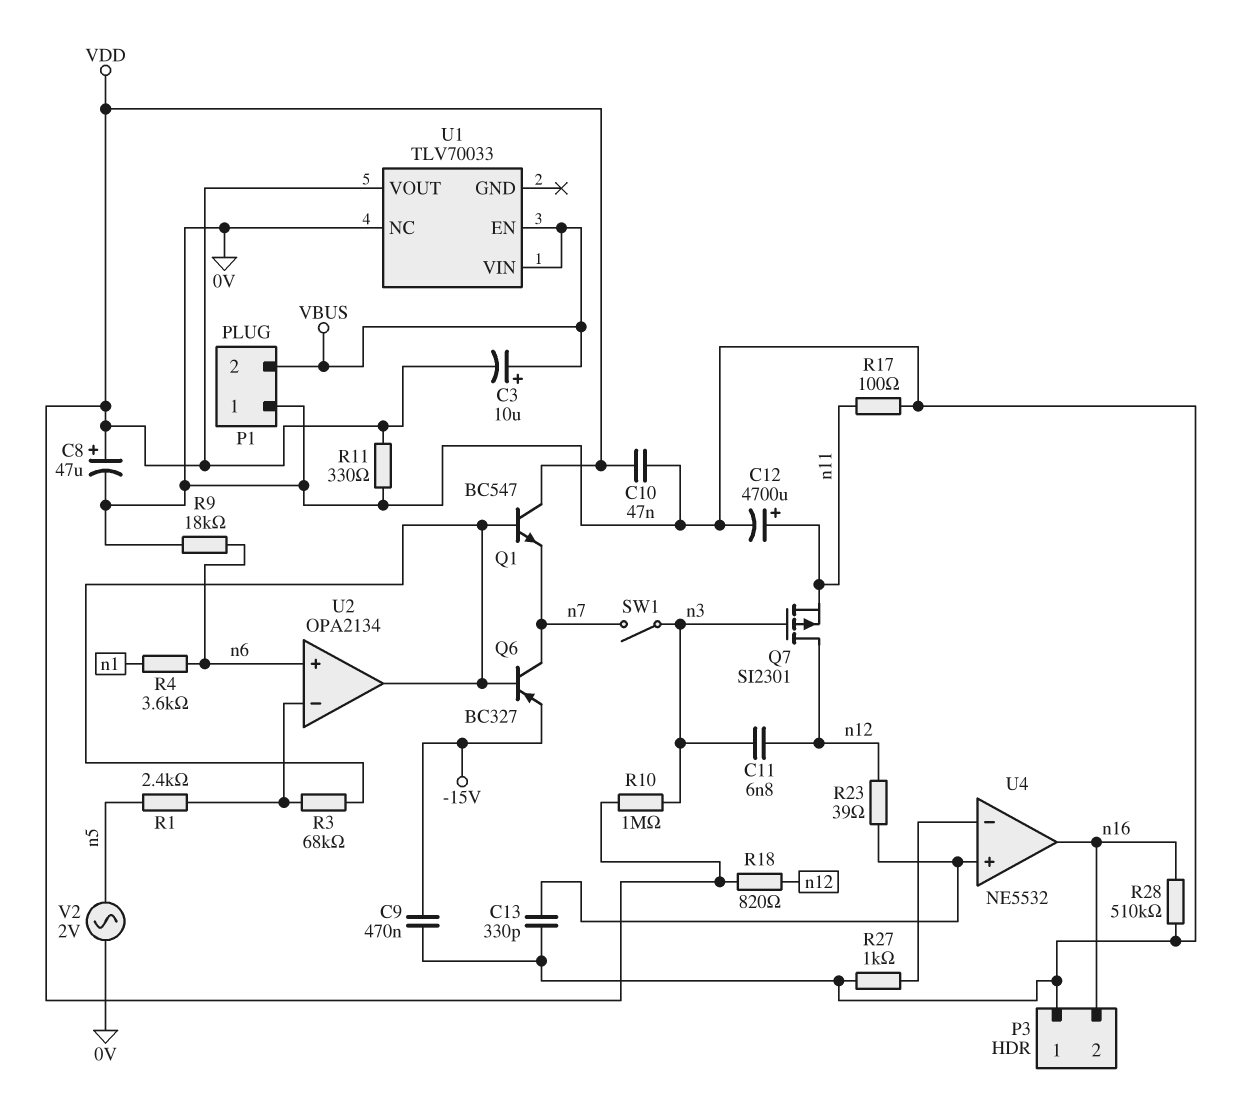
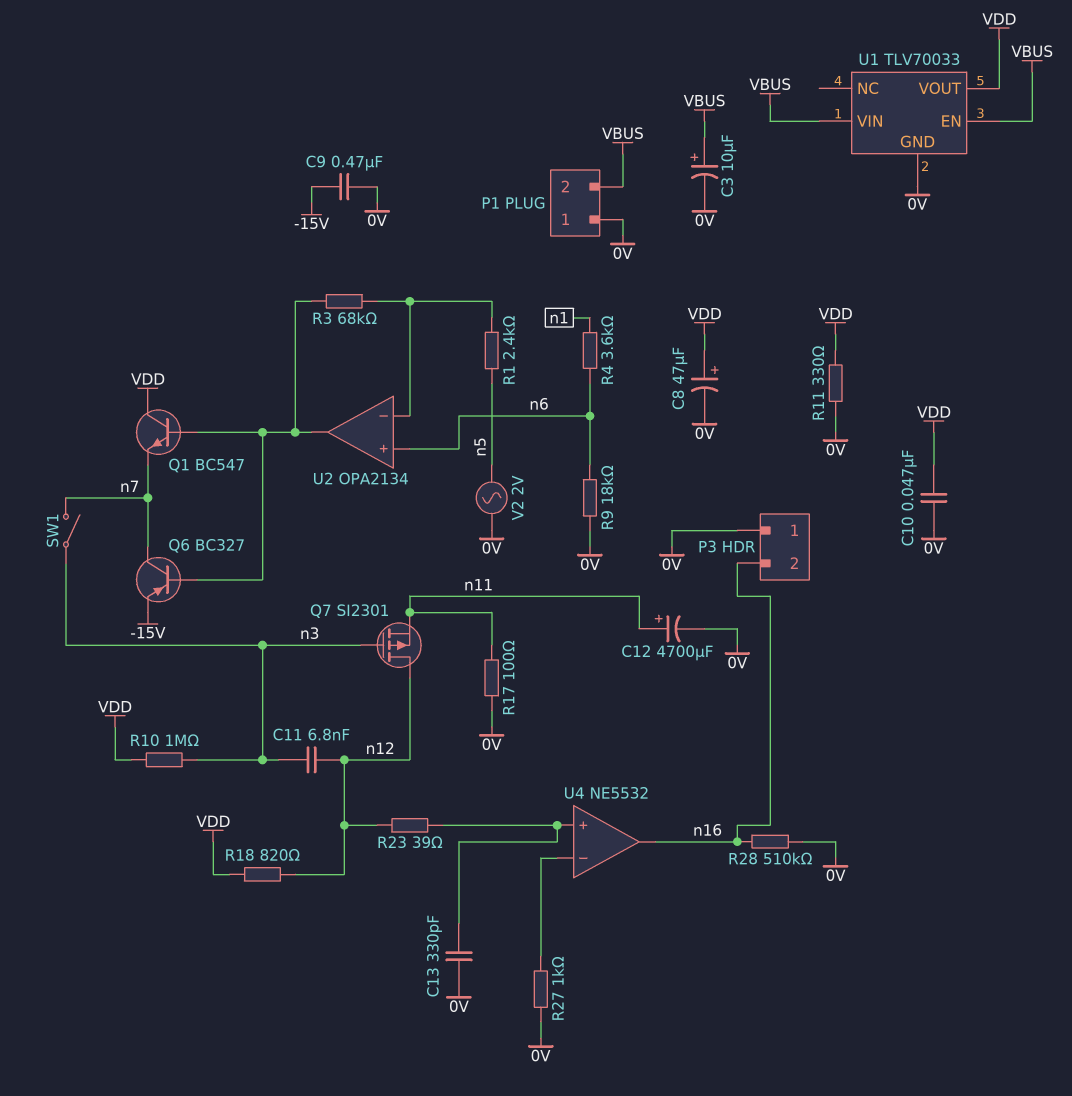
C3: 10uF (plus VBUS, minus VDD) -> 10uF (plus VBUS, minus 0V)
U1 pin GND: none -> 0V
U1 pin NC: 0V -> none

